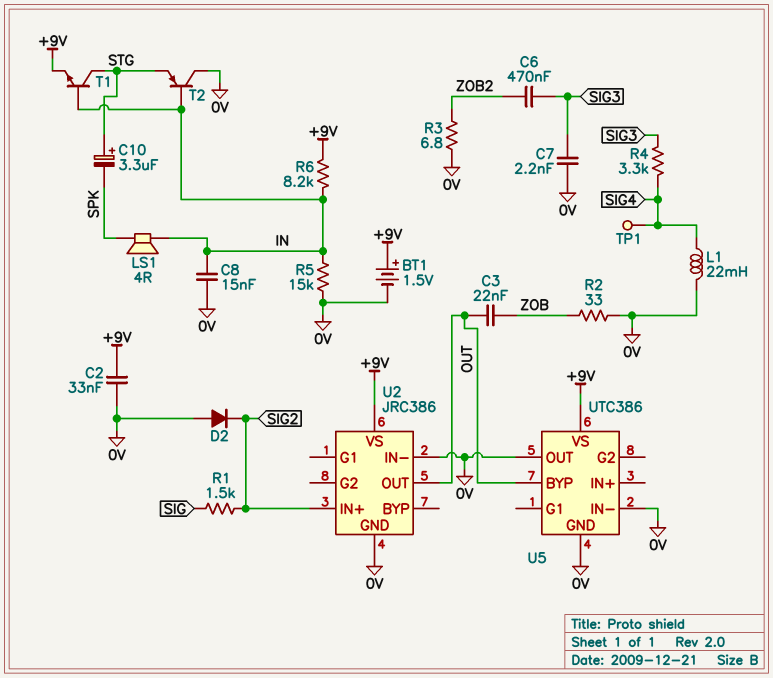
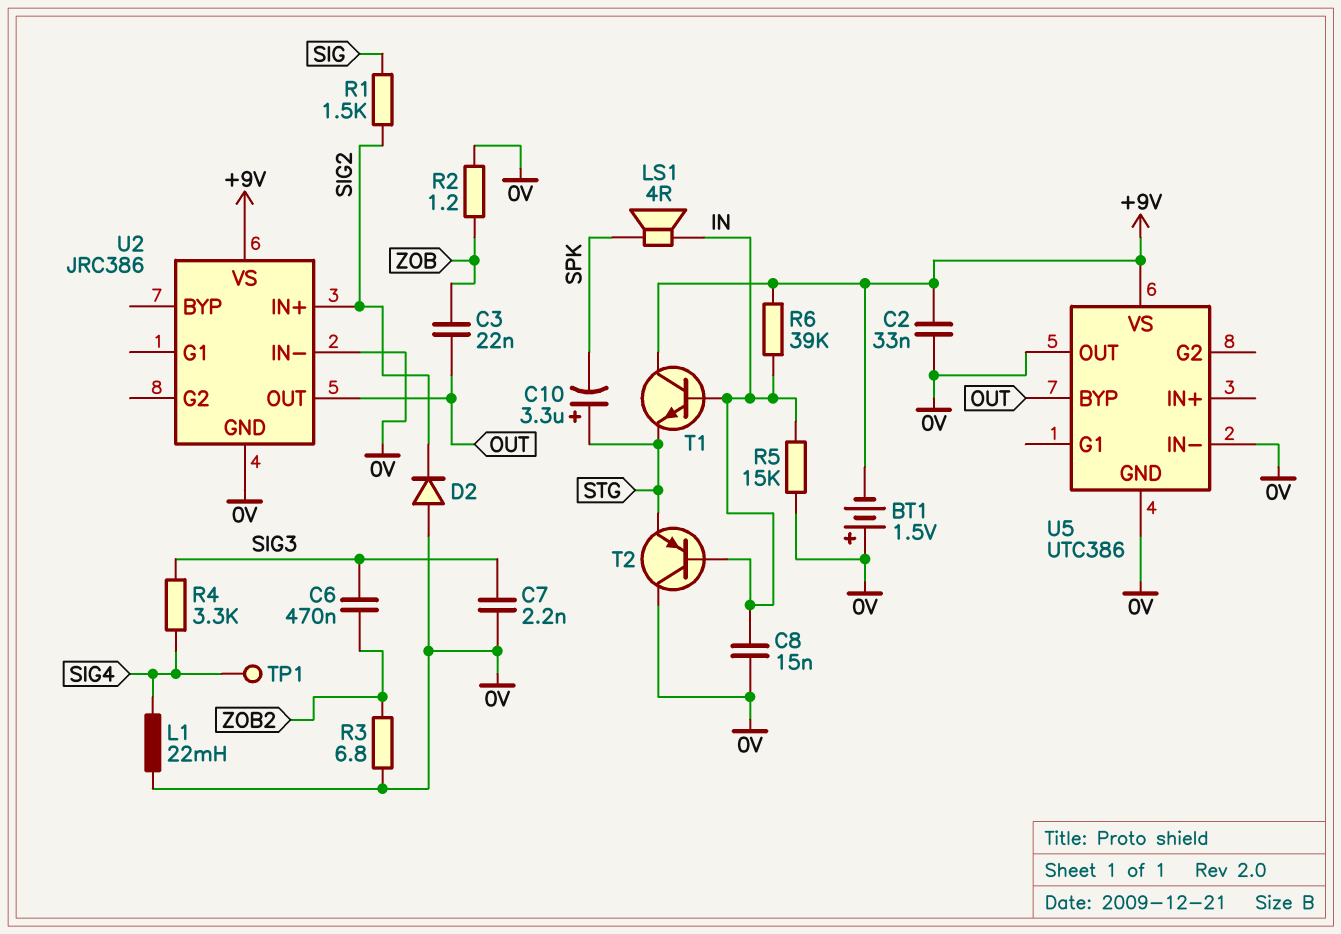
BT1: 1.5V (plus +9V, minus 0V) -> 1.5V (plus 0V, minus +9V)
R2: 33 (0V, ZOB) -> 1.2 (0V, ZOB)
R6: 8.2k (+9V, IN) -> 39k (+9V, IN)
T1: NPN (B IN, C STG, E +9V) -> NPN (B IN, C +9V, E STG)

